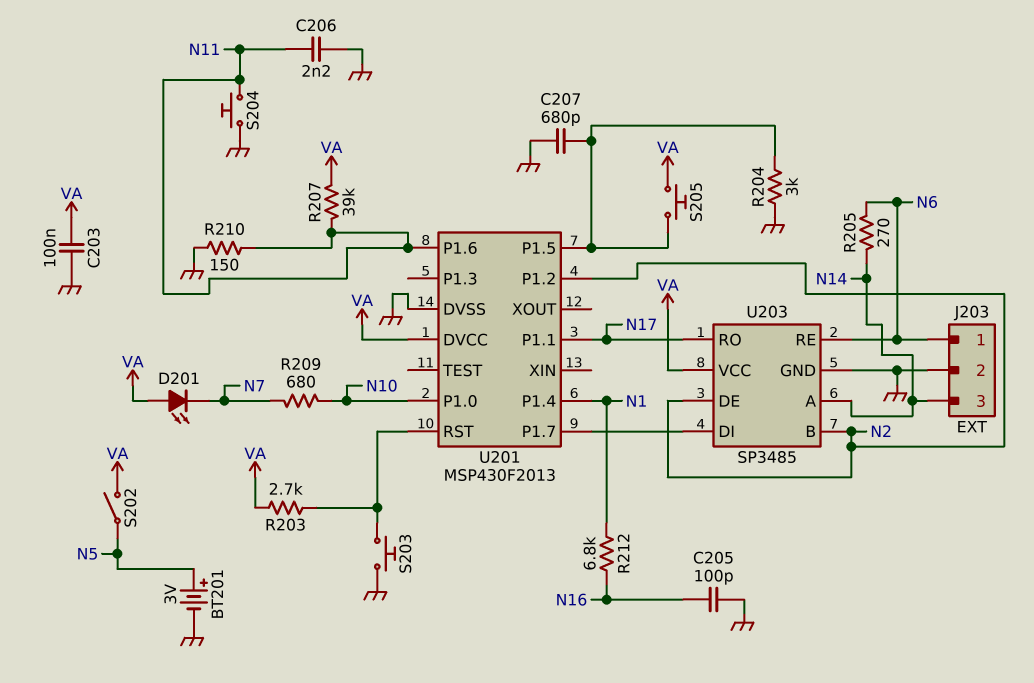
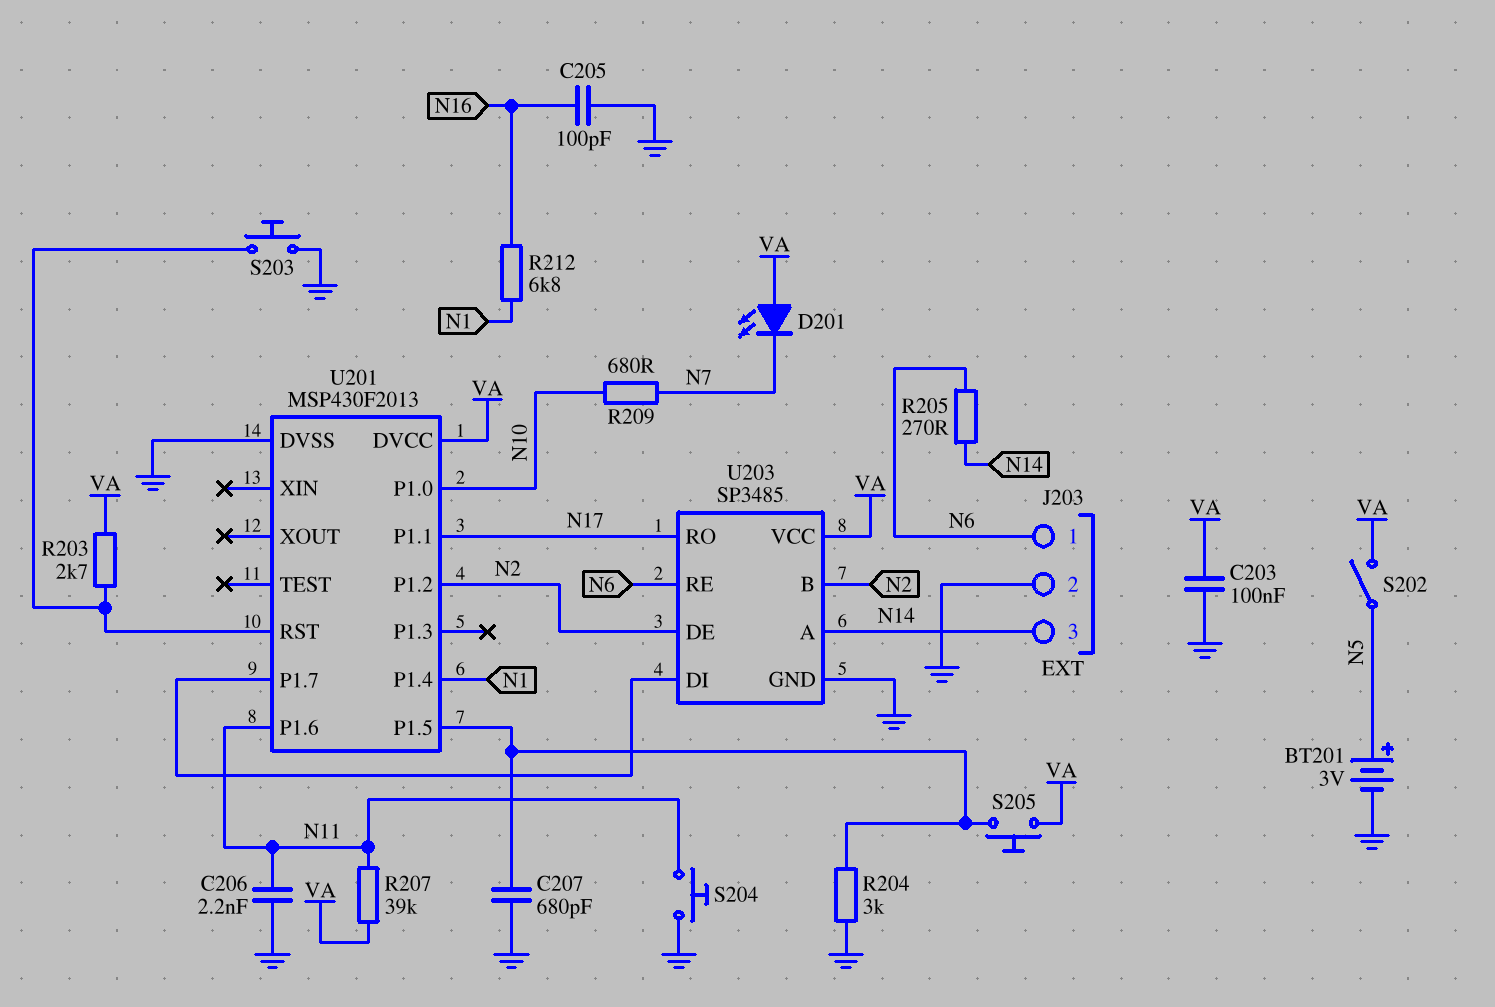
R210: 150 (GND, N11) -> none

